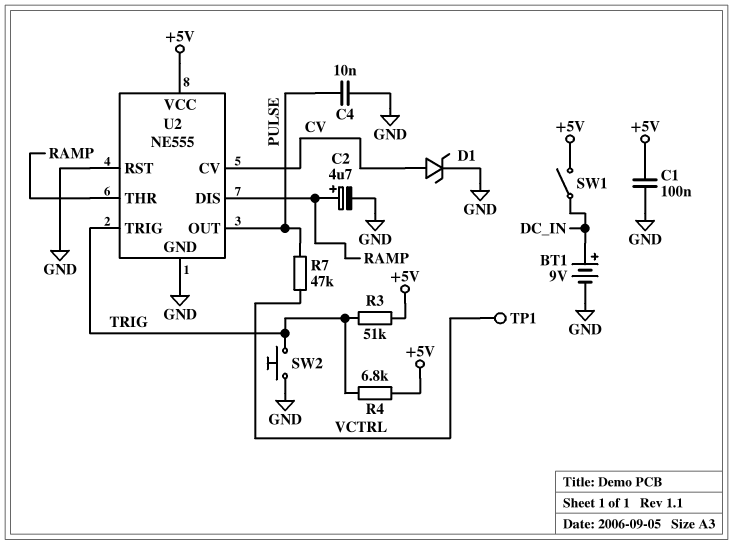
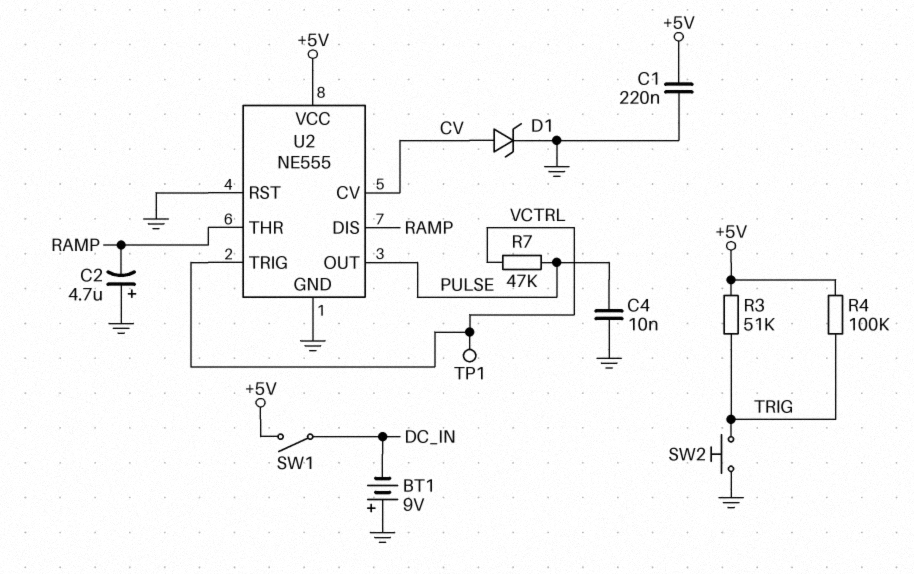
BT1: 9V (plus DC_IN, minus GND) -> 9V (plus GND, minus DC_IN)
C1: 100nF (+5V, GND) -> 220nF (+5V, GND)
C2: 4.7uF (plus RAMP, minus GND) -> 4.7uF (plus GND, minus RAMP)
R4: 6.8k (+5V, TRIG) -> 100k (+5V, TRIG)
U2 pin TRIG: TRIG -> VCTRL

